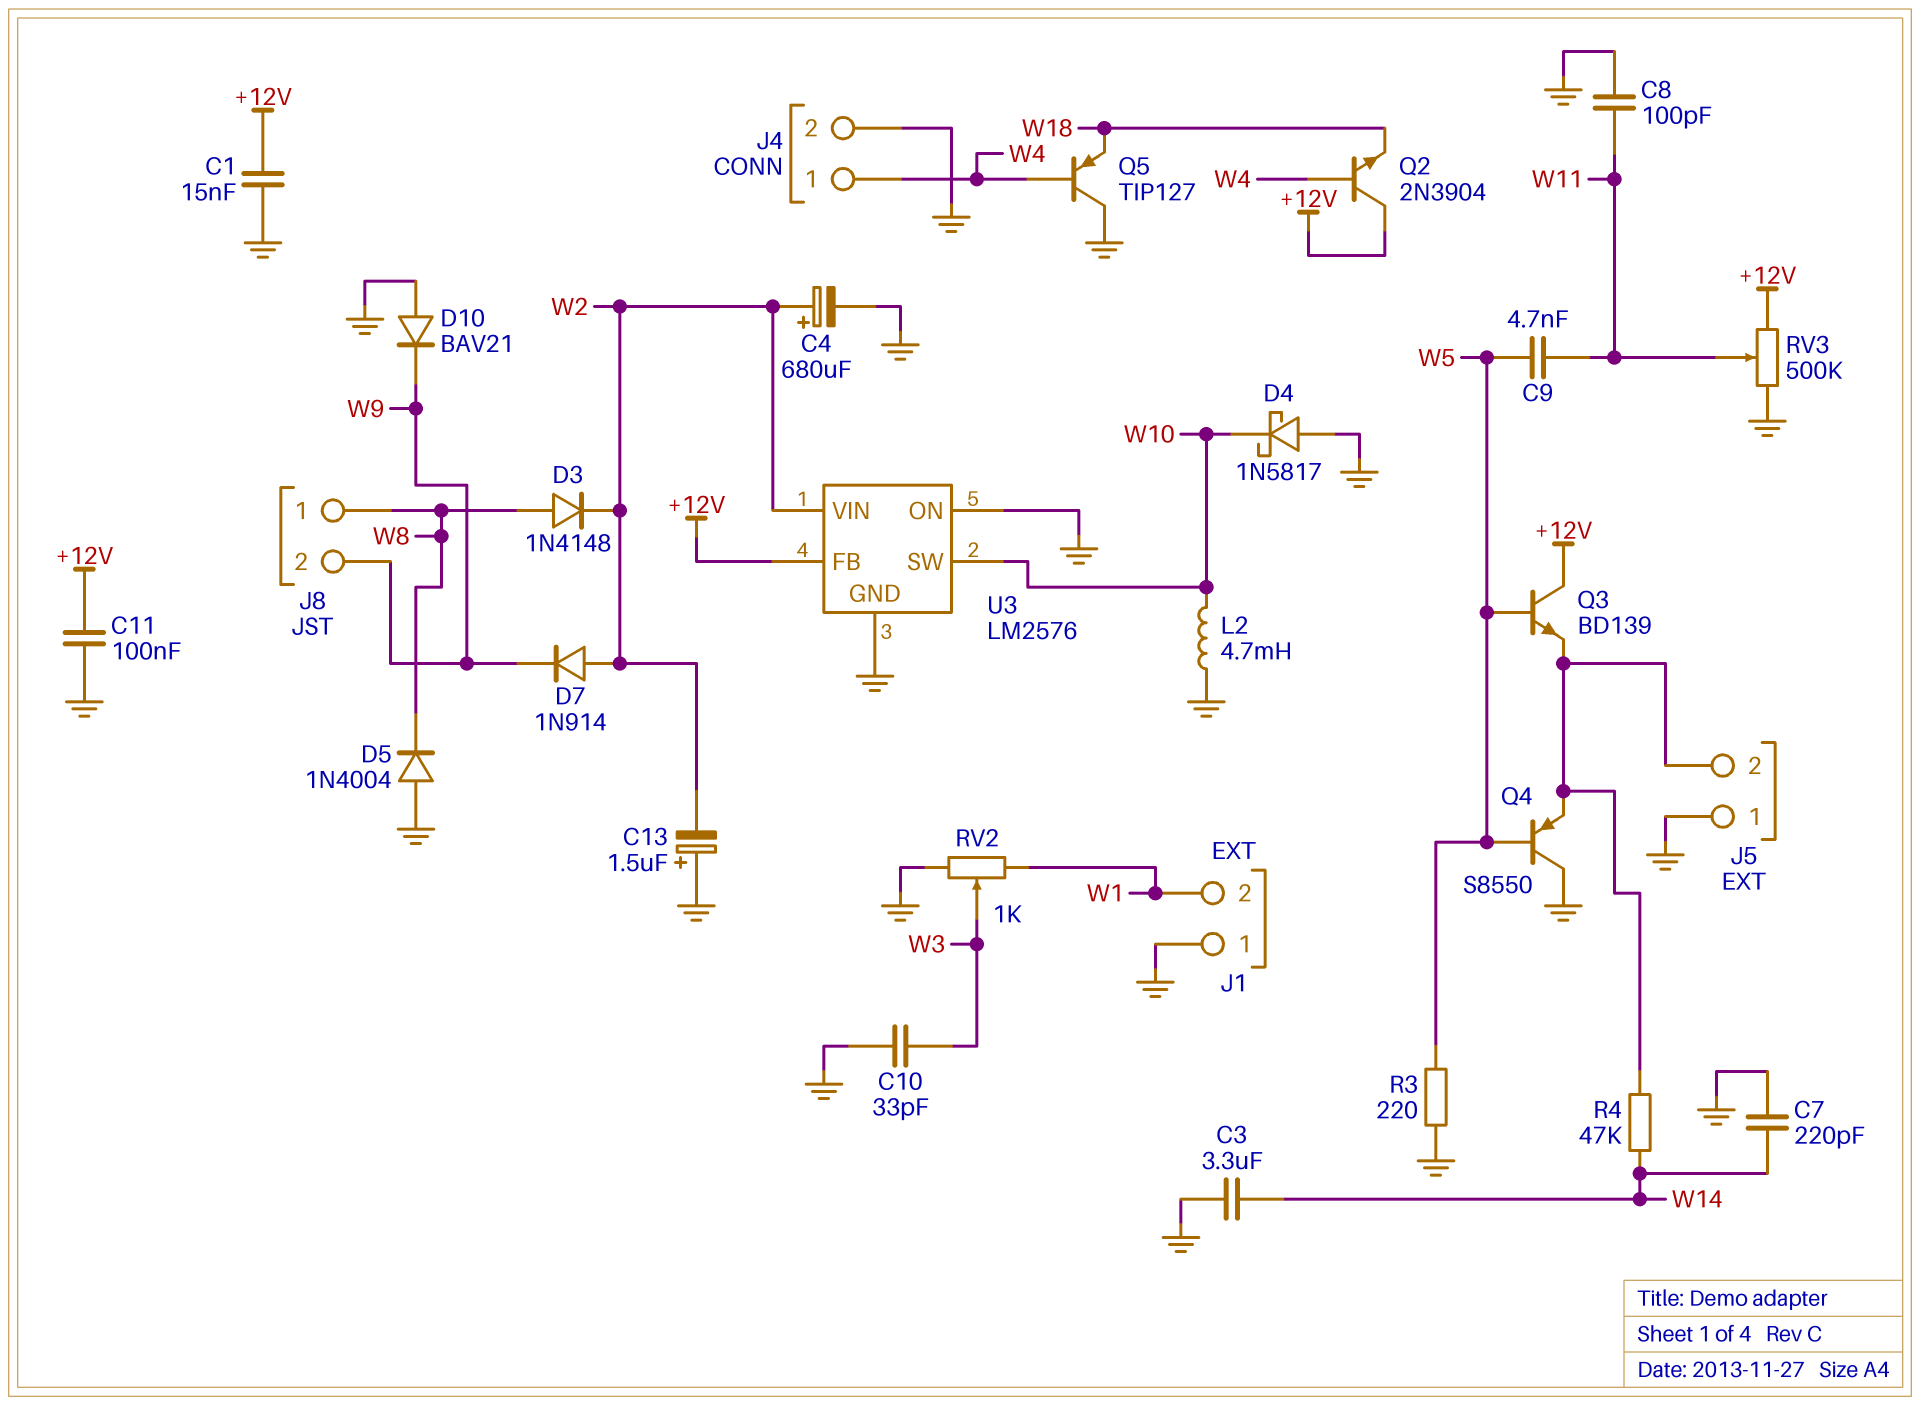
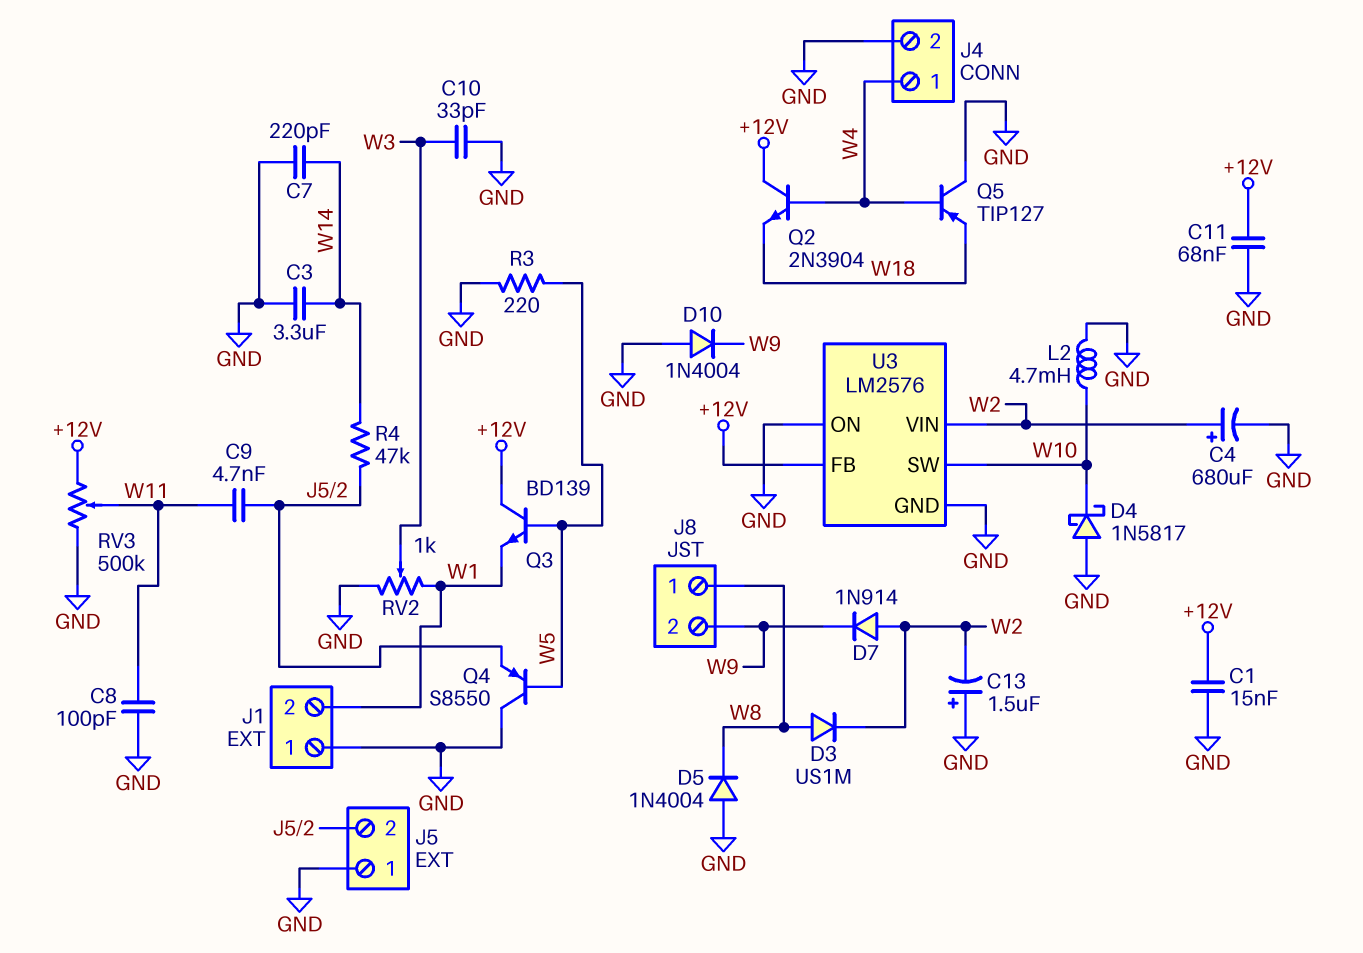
C9: 4.7nF (W5, W11) -> 4.7nF (J5/2, W11)
C11: 100nF (+12V, GND) -> 68nF (+12V, GND)
D3: diode 1N4148 (A W8, K W2) -> diode US1M (A W8, K W2)
D10: diode BAV21 (A GND, K W9) -> diode 1N4004 (A GND, K W9)
Q3: NPN BD139 (B W5, C +12V, E J5/2) -> NPN BD139 (B W5, C +12V, E W1)

